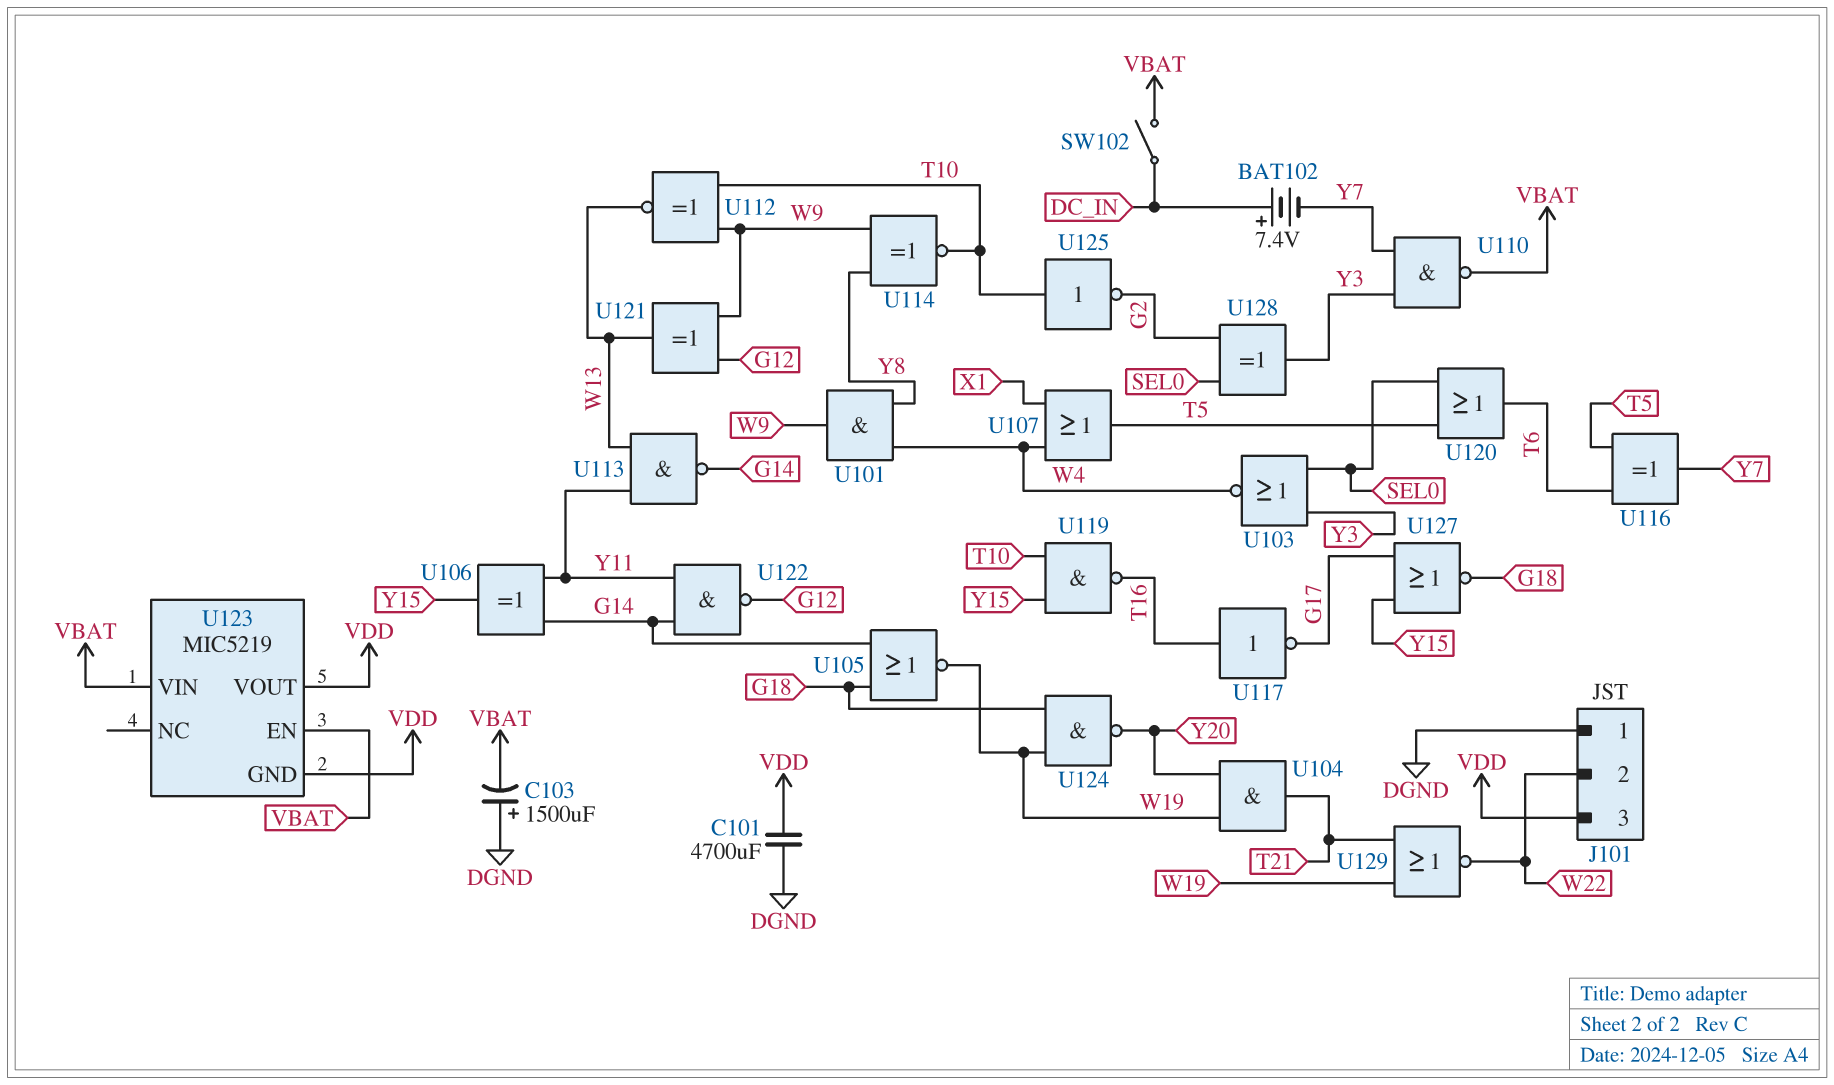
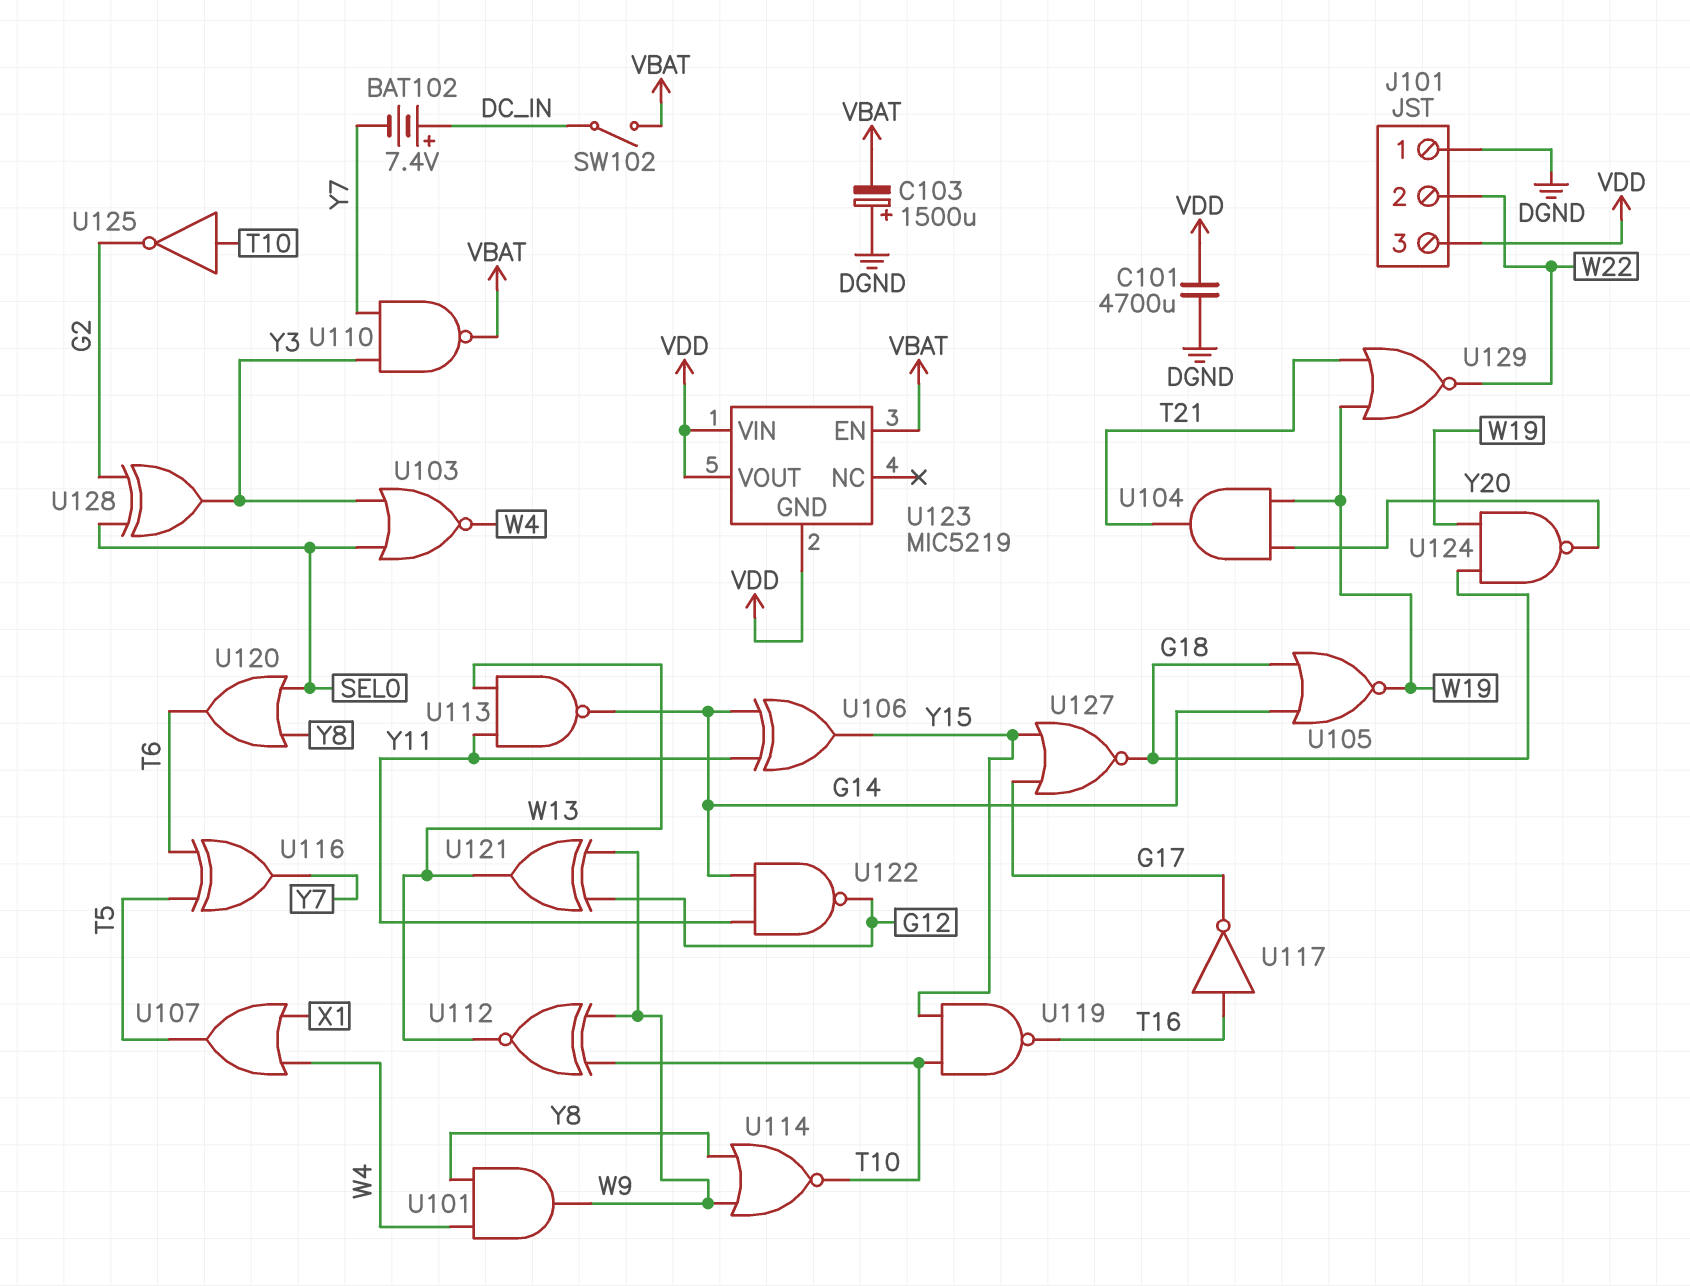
U114: XNOR (in W9, in Y8, out T10) -> NOR (in W9, in Y8, out T10)
U120: OR (in SEL0, in T5, out T6) -> OR (in SEL0, in Y8, out T6)
U123 pin VIN: VBAT -> VDD

